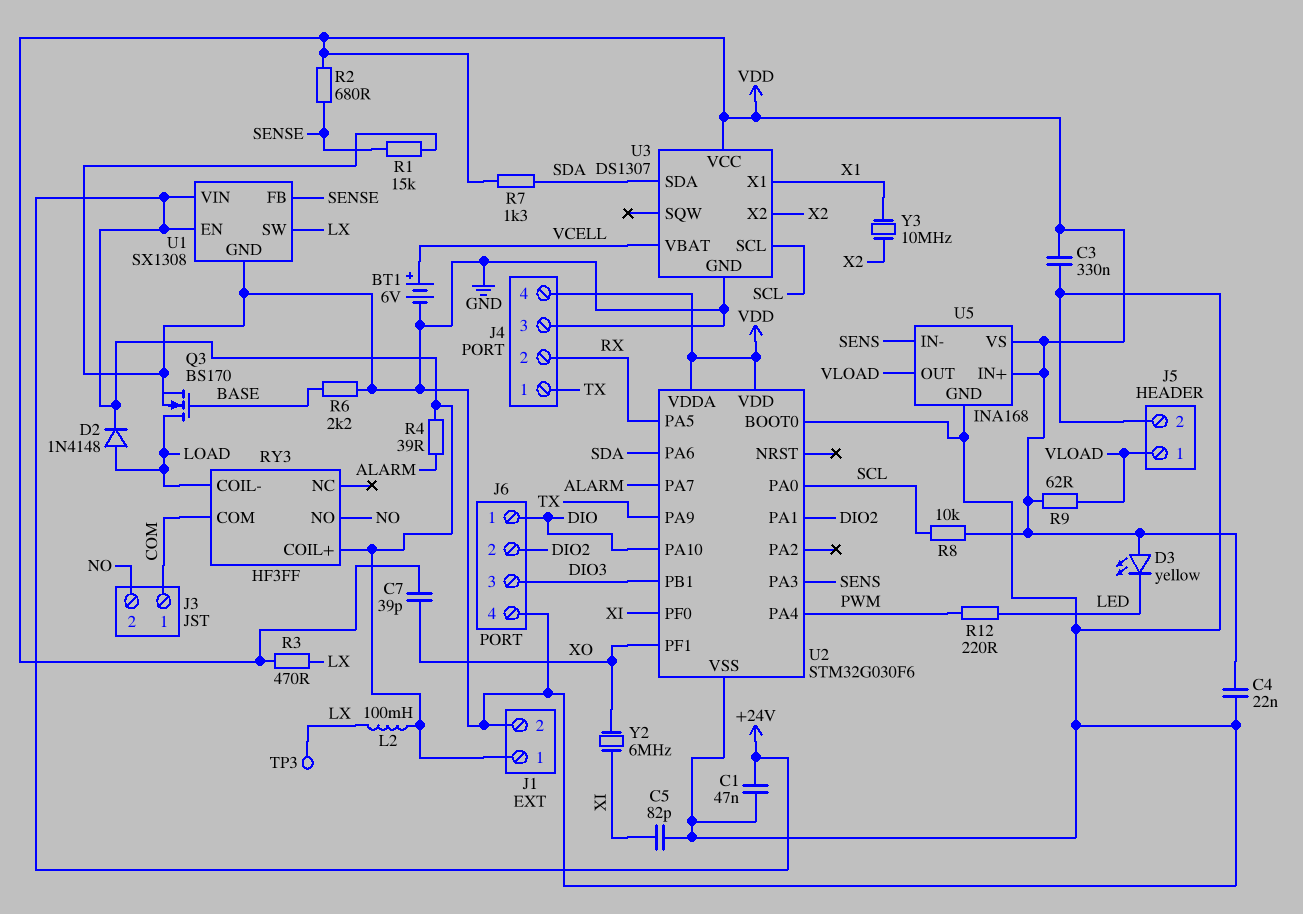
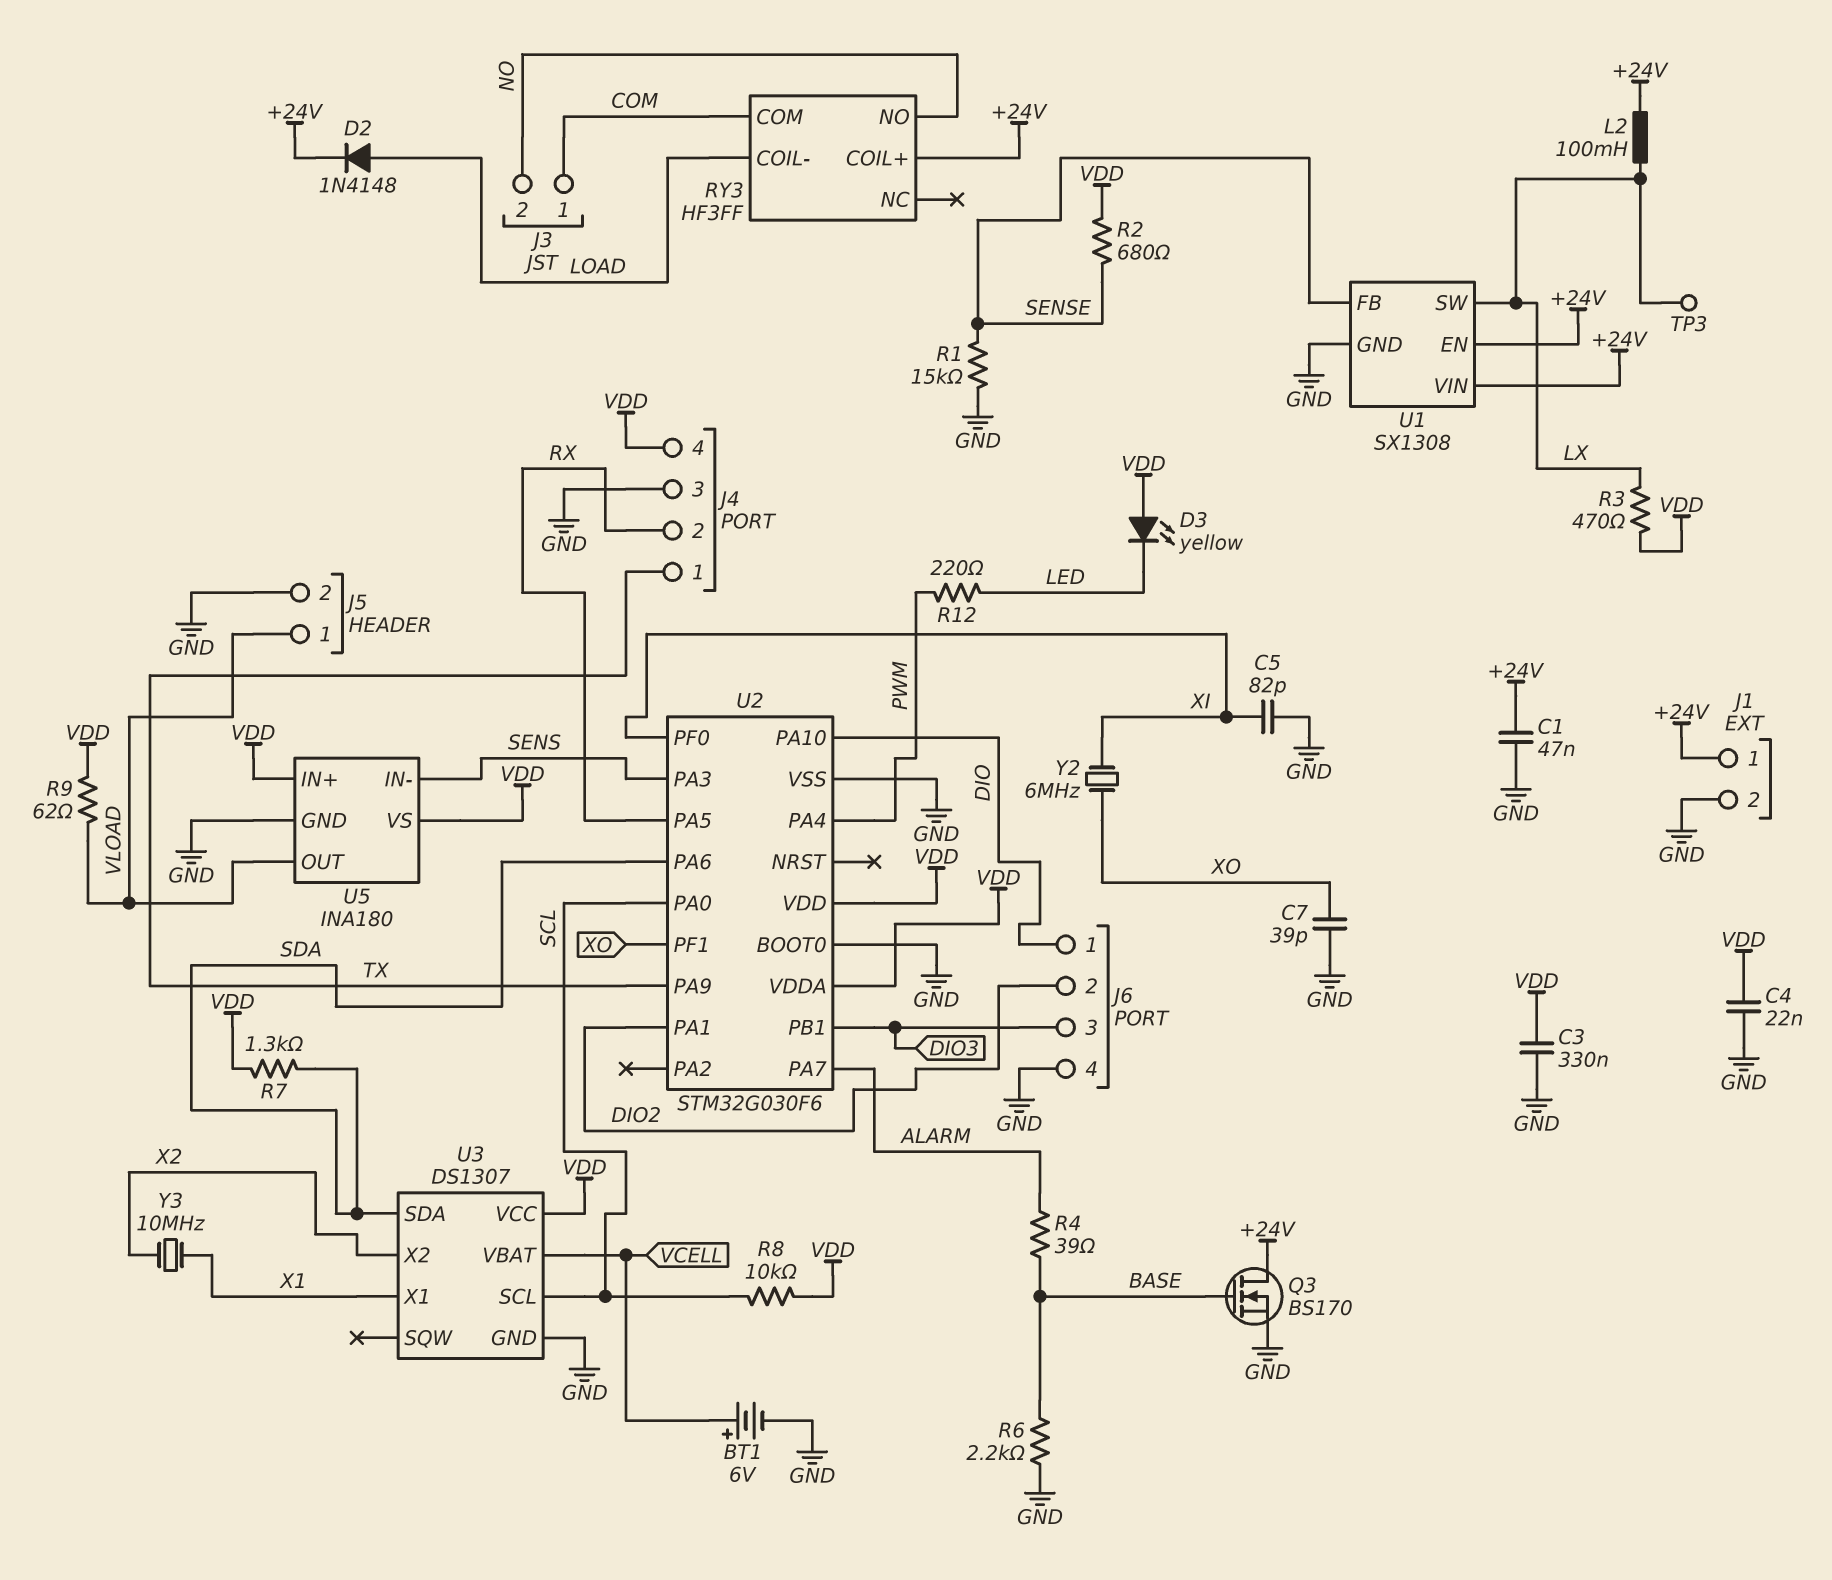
C7: 39pF (VDD, XO) -> 39pF (GND, XO)
Q3: NMOS BS170 (G BASE, D LOAD, S GND) -> NMOS BS170 (G BASE, D +24V, S GND)
R4: 39 (+24V, ALARM) -> 39 (ALARM, BASE)
U5: INA168 -> INA180

